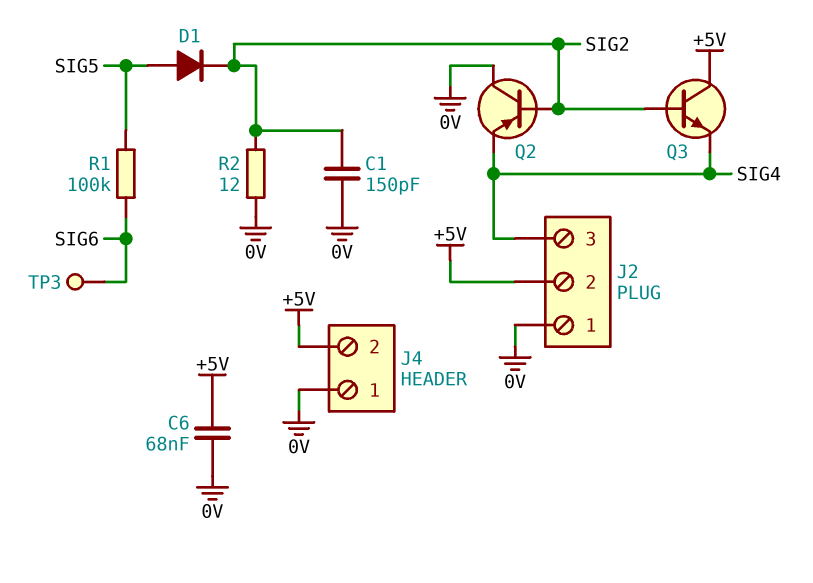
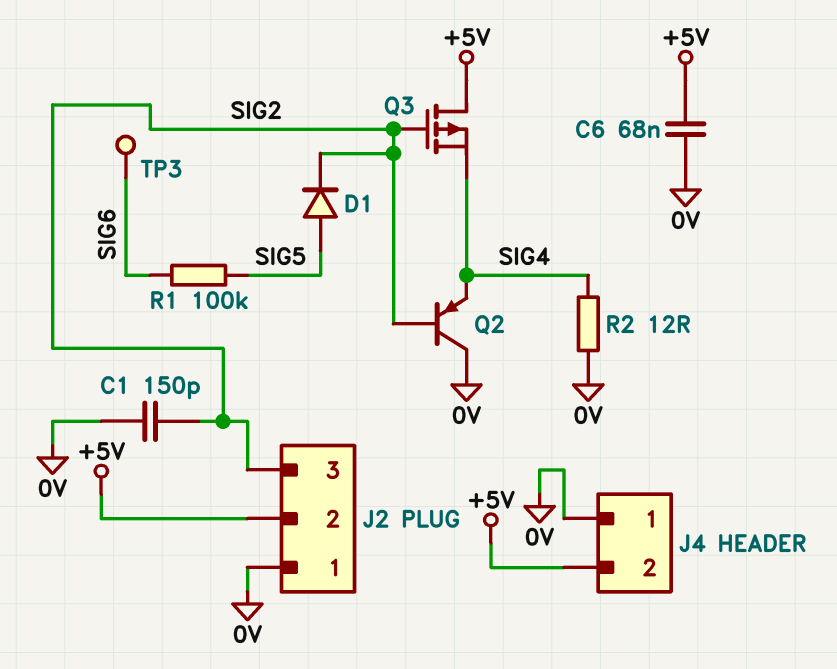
J2 pin 3: SIG4 -> SIG2
Q3: NPN (B SIG2, C +5V, E SIG4) -> PMOS (G SIG2, D +5V, S SIG4)
R2: 12 (0V, SIG2) -> 12 (0V, SIG4)

